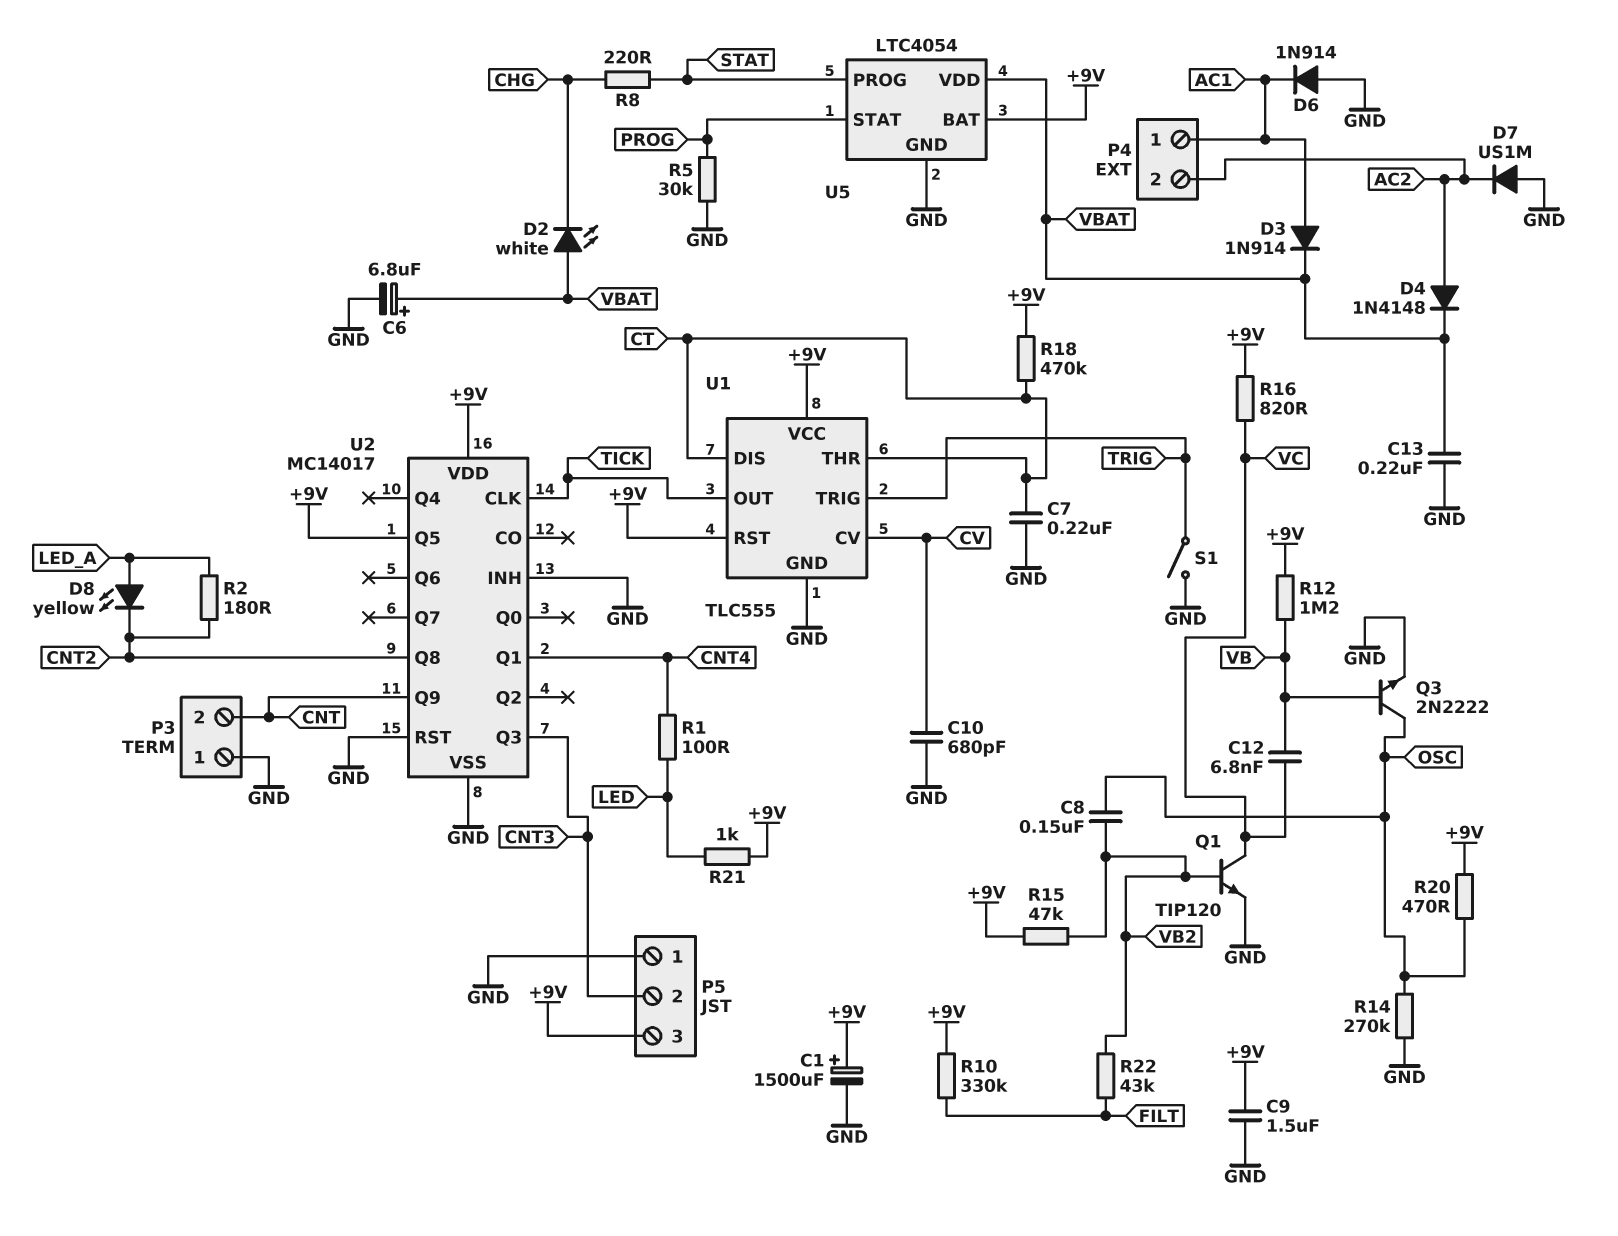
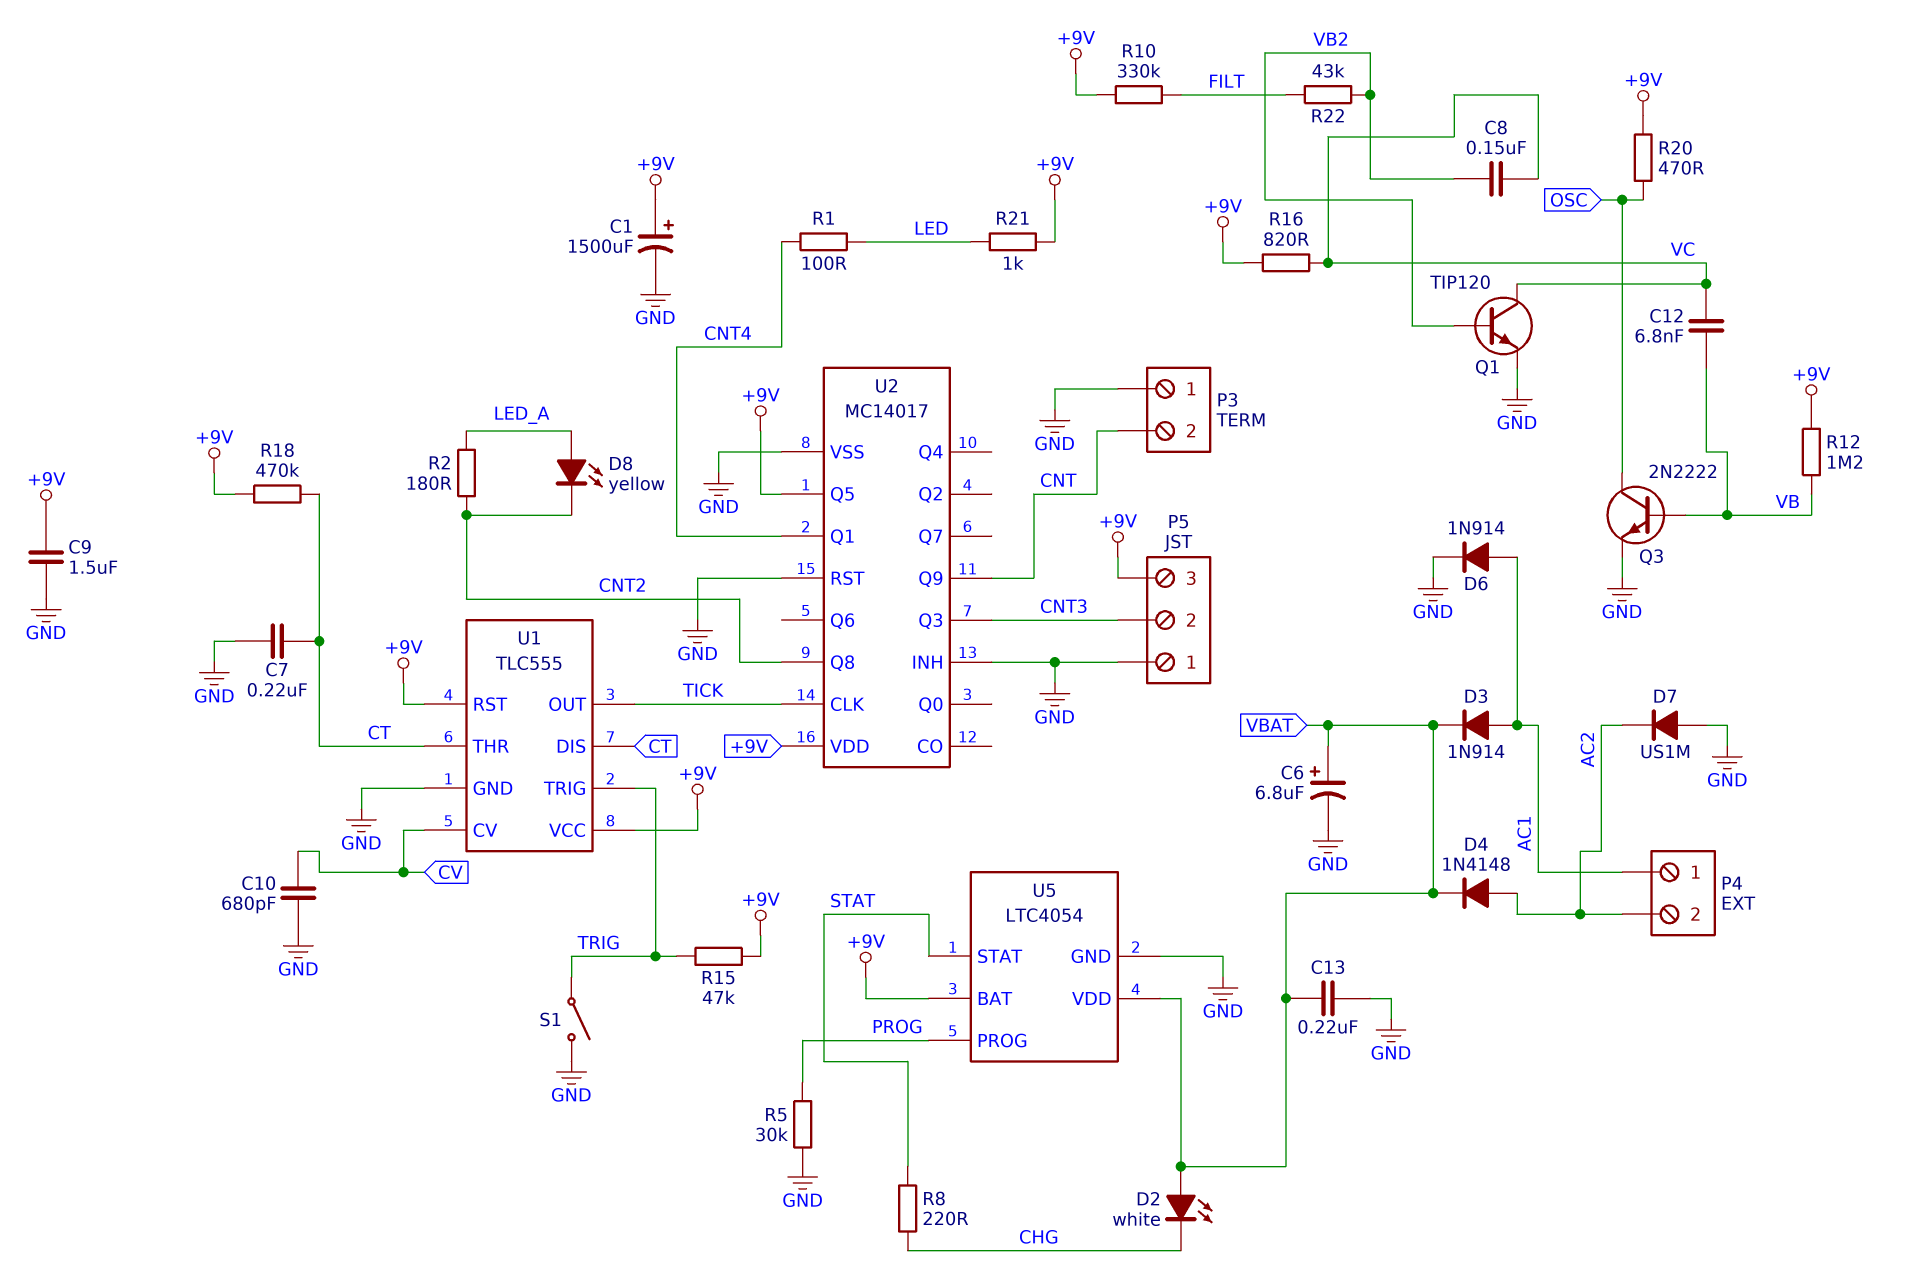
C8: 150nF (OSC, VB2) -> 150nF (VB2, VC)
D6: diode 1N914 (A GND, K AC1) -> diode 1N914 (A AC1, K GND)
R14: 270k (GND, OSC) -> none
R15: 47k (+9V, VB2) -> 47k (+9V, TRIG)
U5 pin PROG: STAT -> PROG
U5 pin STAT: PROG -> STAT

